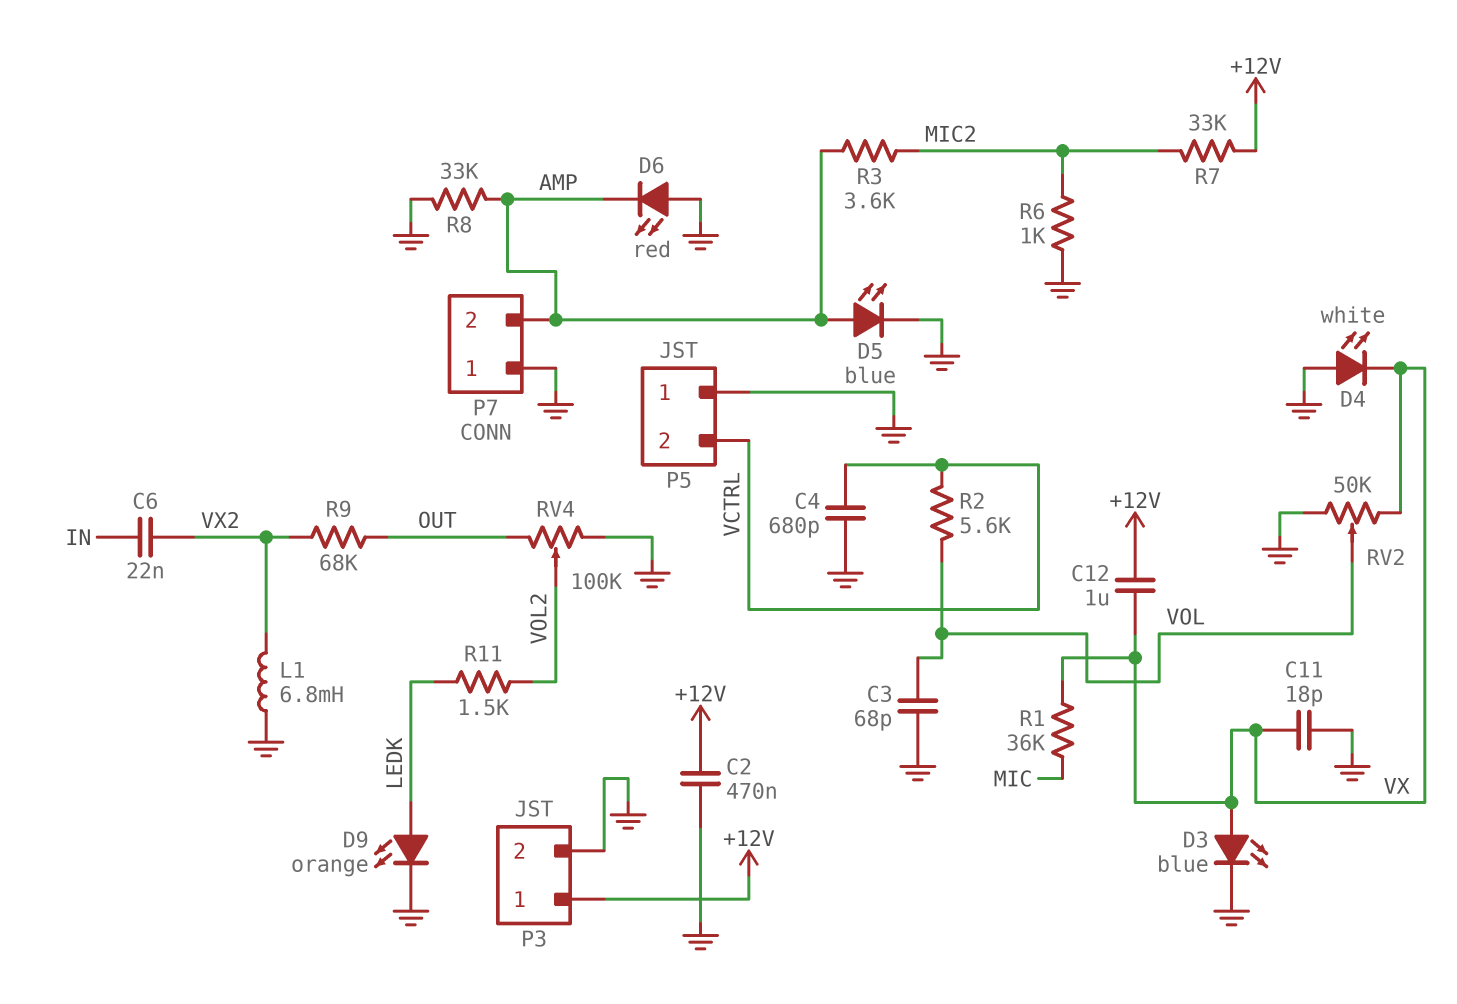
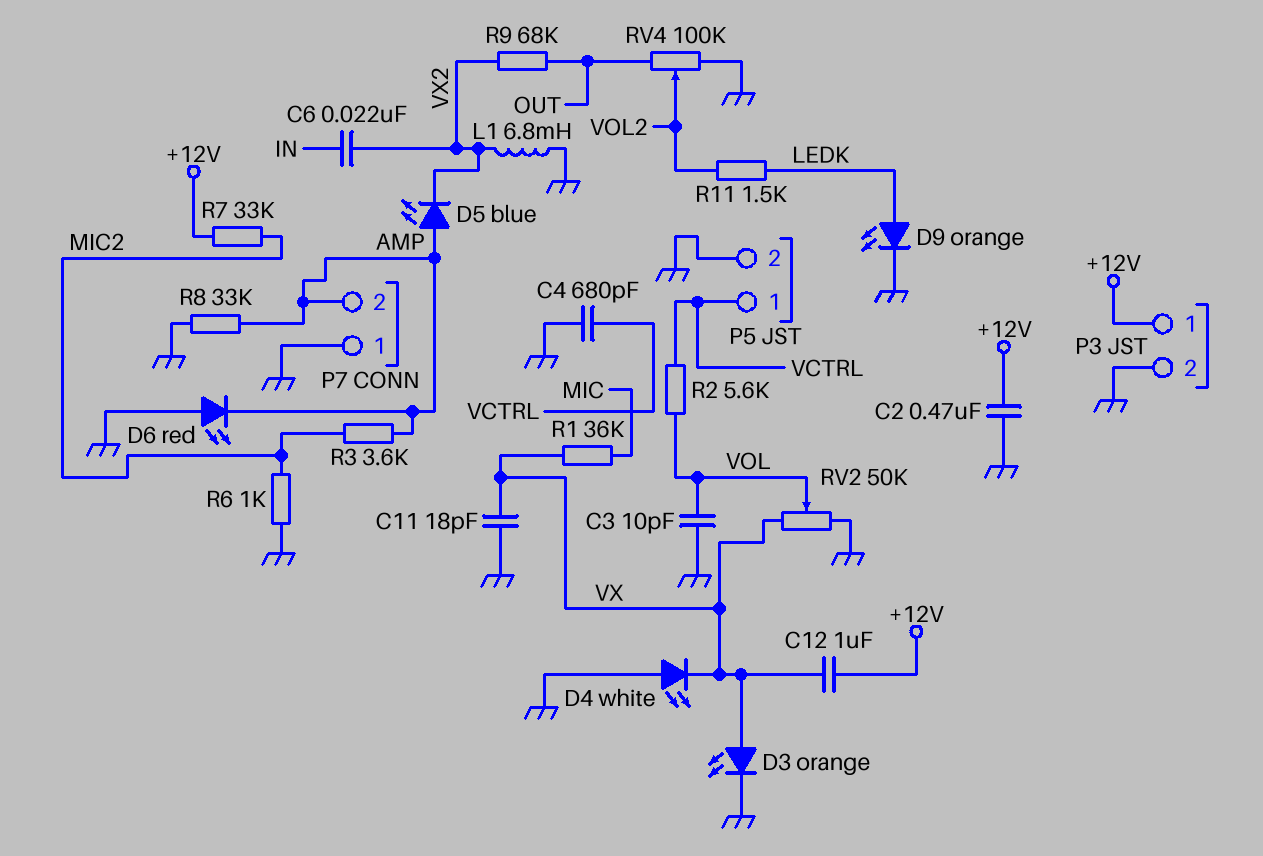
C3: 68pF (GND, VOL) -> 10pF (GND, VOL)
D3: LED blue (A VX, K GND) -> LED orange (A VX, K GND)
D5: LED blue (A AMP, K GND) -> LED blue (A AMP, K VX2)
P5 pin 1: GND -> VCTRL
P5 pin 2: VCTRL -> GND

